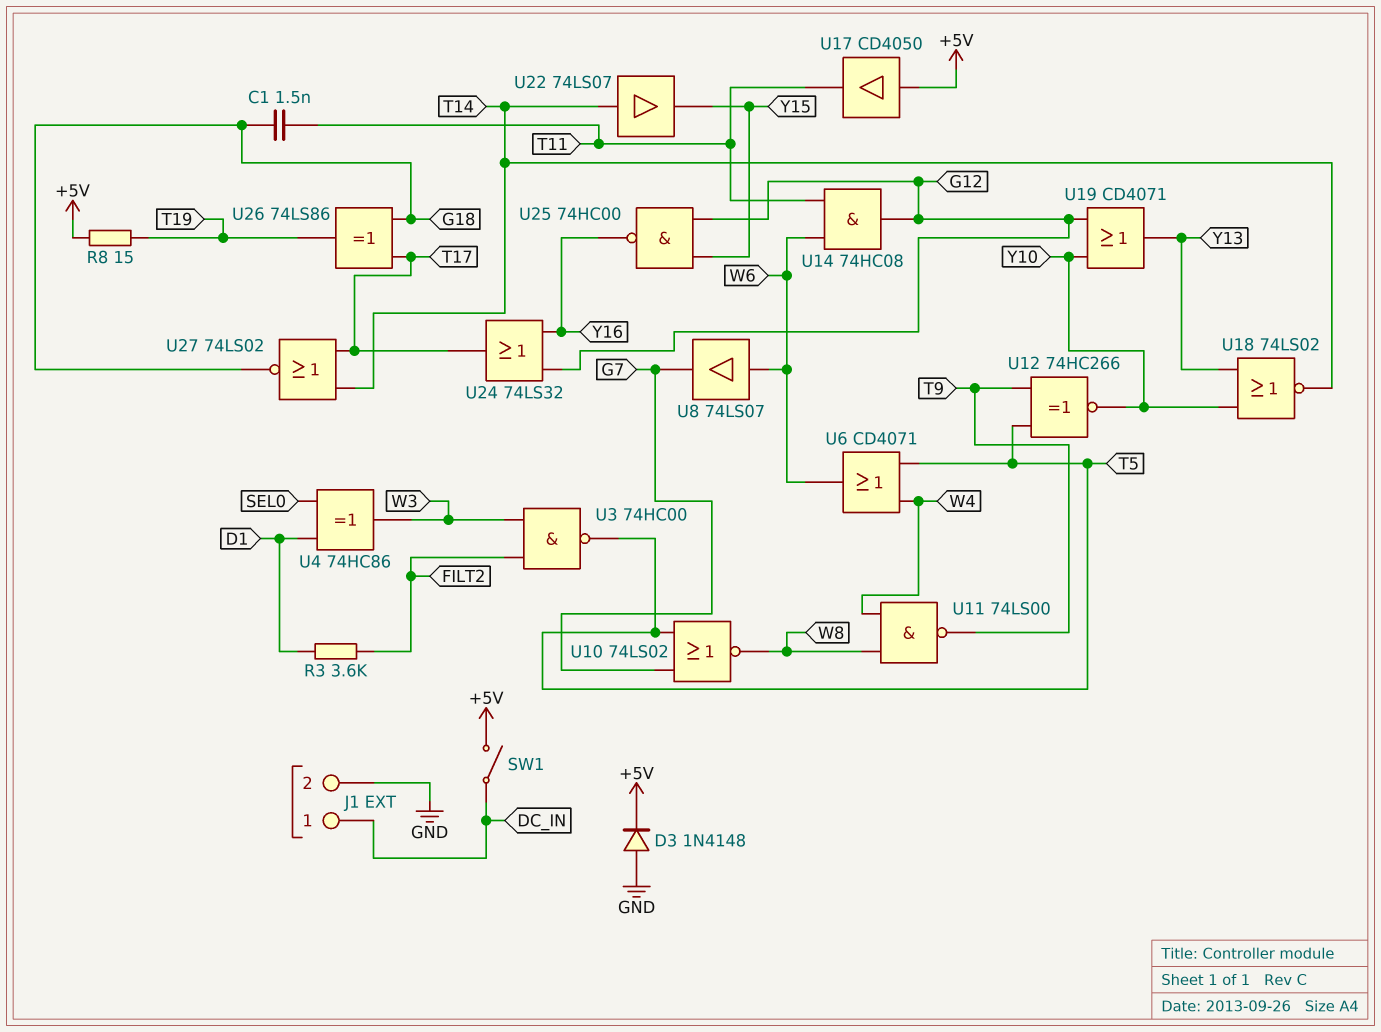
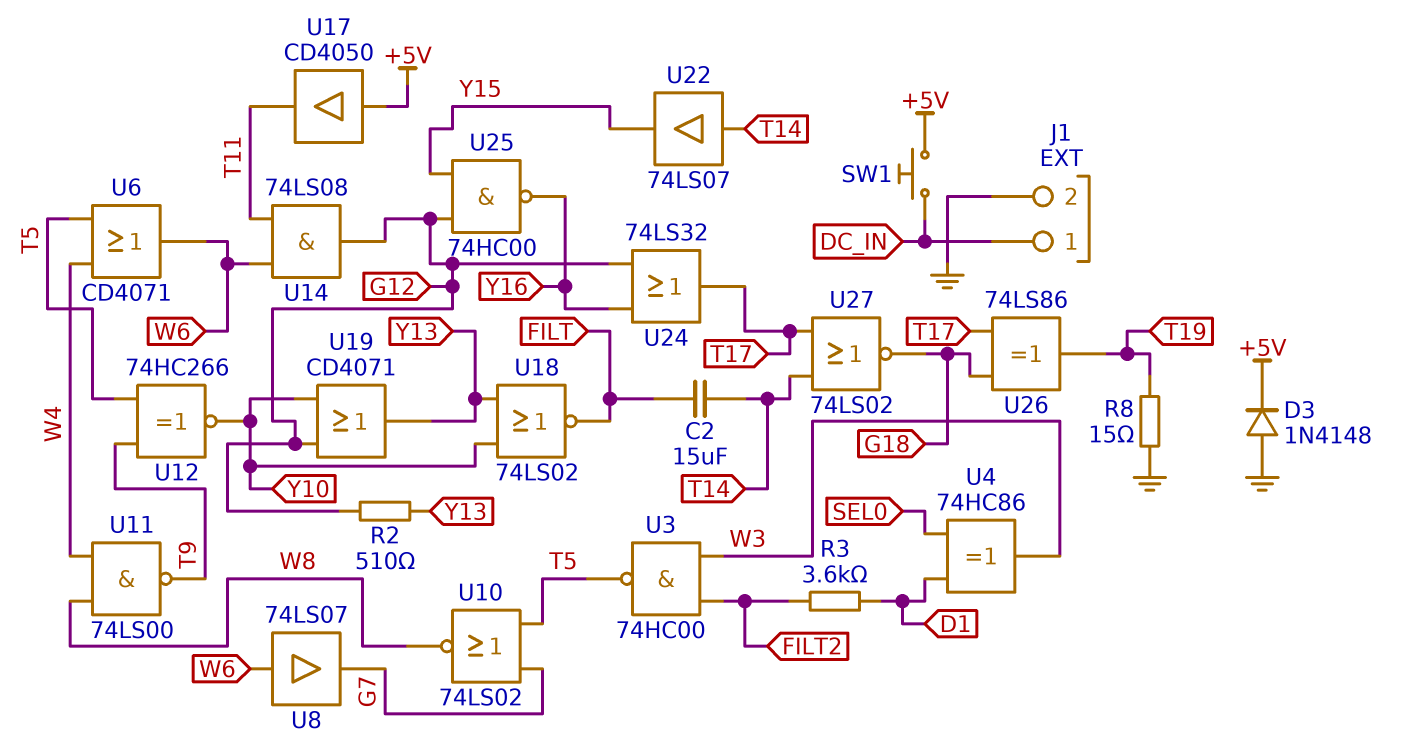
C1: 1.5nF (G18, T11) -> none
C2: none -> 15uF (FILT, T14)
R2: none -> 510 (G12, Y13)
R8: 15 (+5V, T19) -> 15 (GND, T19)
SW1: switch (+5V, DC_IN) -> button (+5V, DC_IN)
U14: AND 74HC08 (in T11, in W6, out G12) -> AND 74LS08 (in T11, in W6, out G12)
U18: NOR 74LS02 (in Y10, in Y13, out T14) -> NOR 74LS02 (in Y10, in Y13, out FILT)

